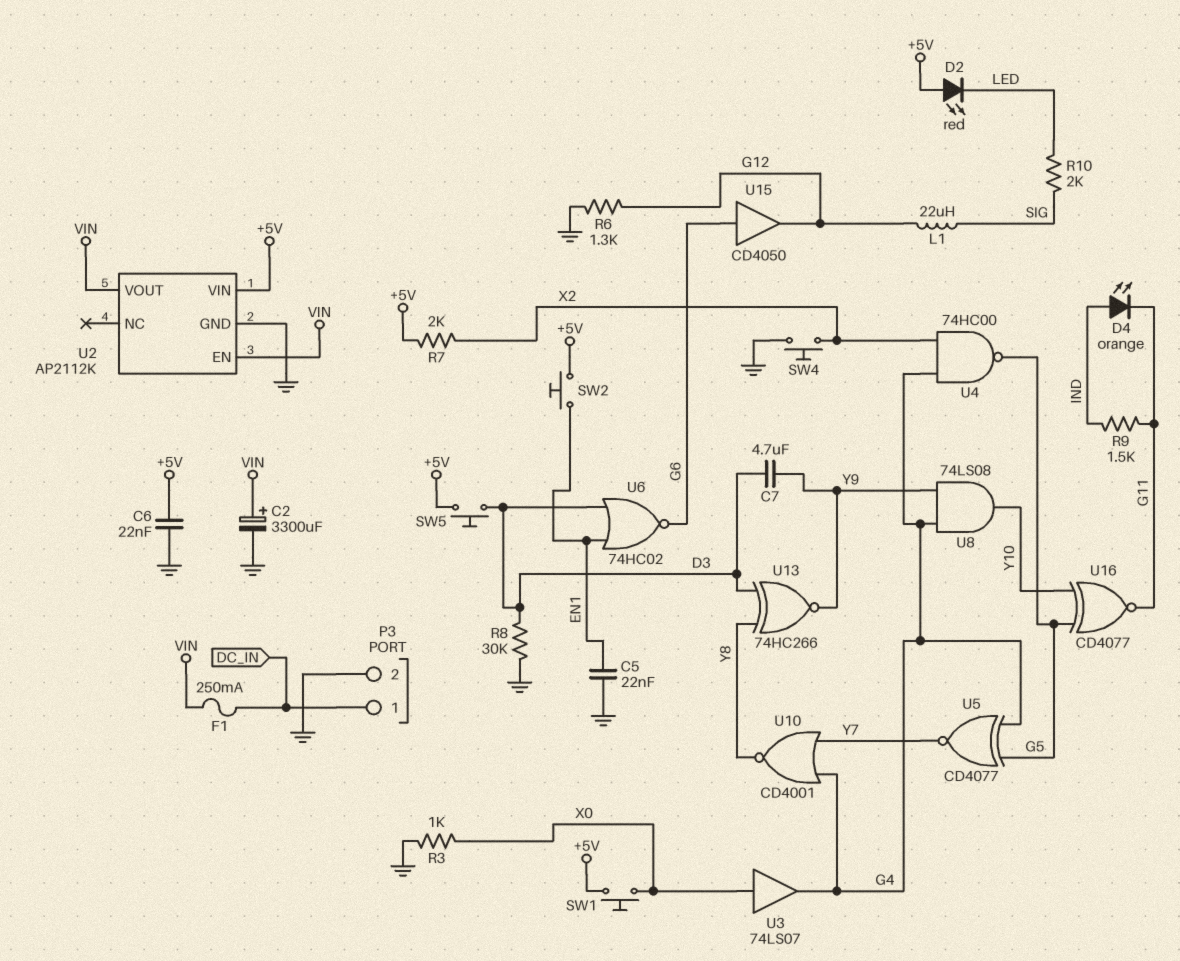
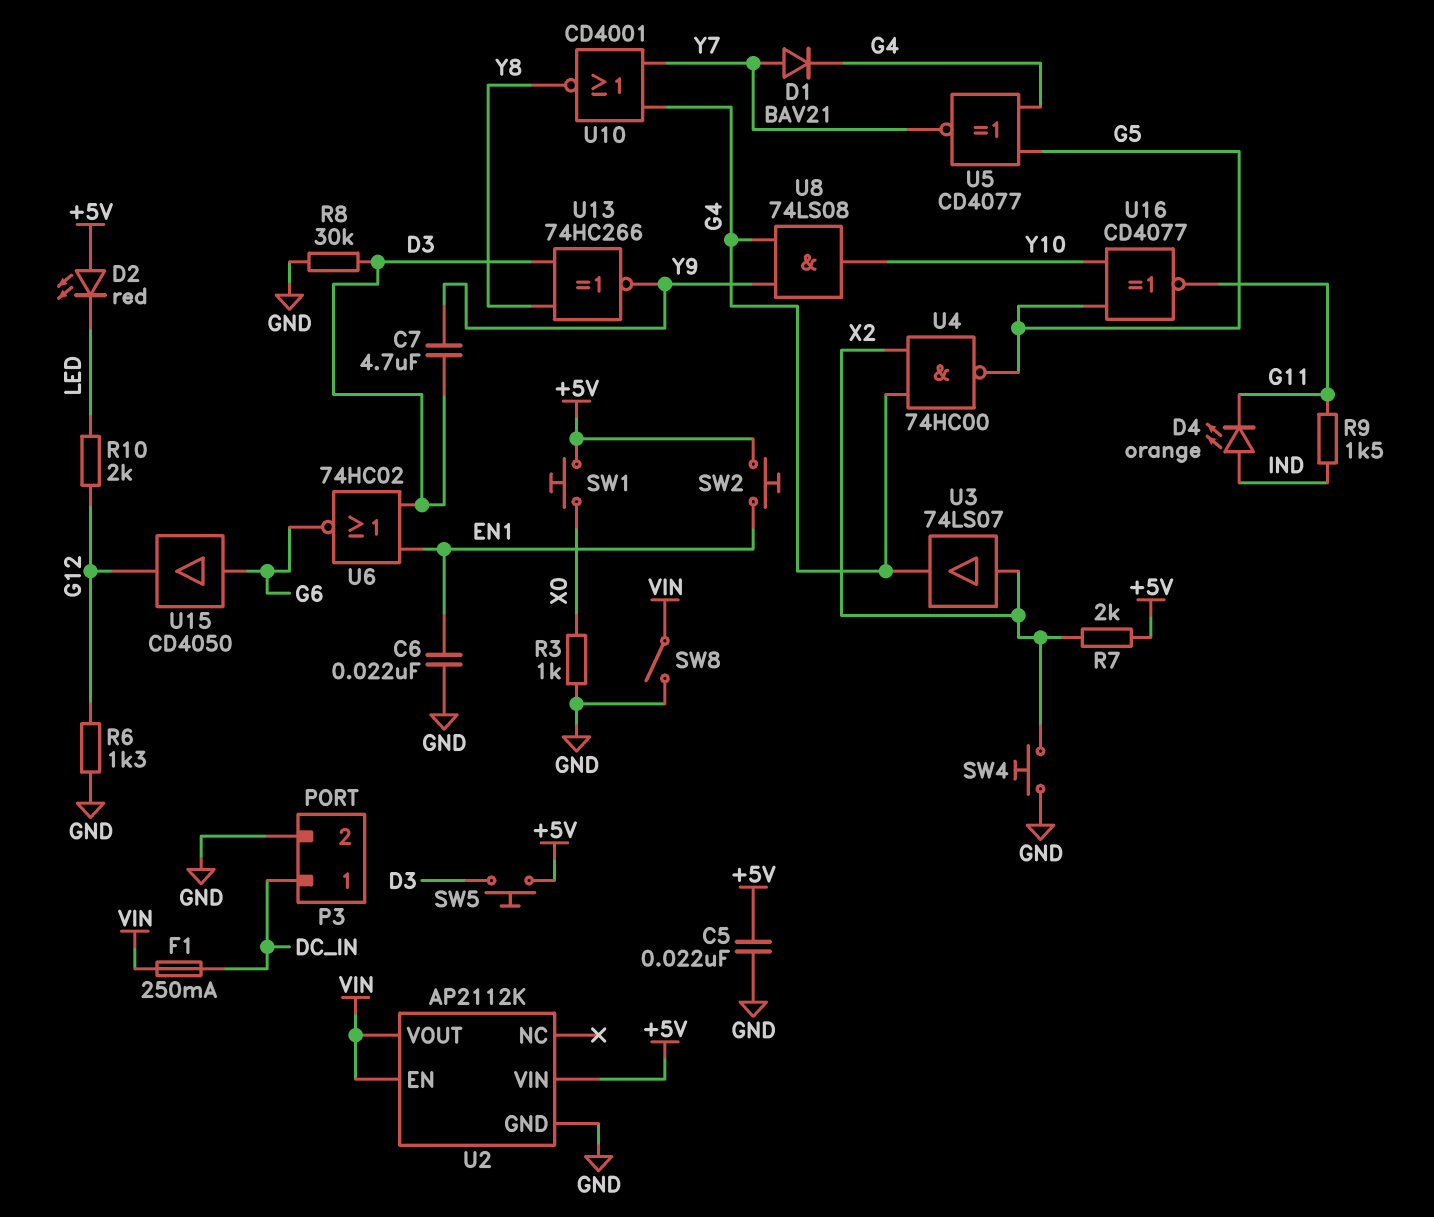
C2: 3300uF (plus VIN, minus GND) -> none
C5: 22nF (EN1, GND) -> 22nF (+5V, GND)
C6: 22nF (+5V, GND) -> 22nF (EN1, GND)
D1: none -> diode BAV21 (A Y7, K G4)
L1: 22uH (G12, SIG) -> none
R10: 2k (LED, SIG) -> 2k (G12, LED)
SW8: none -> switch (GND, VIN)
U3: buffer 74LS07 (in X0, out G4) -> buffer 74LS07 (in X2, out G4)

